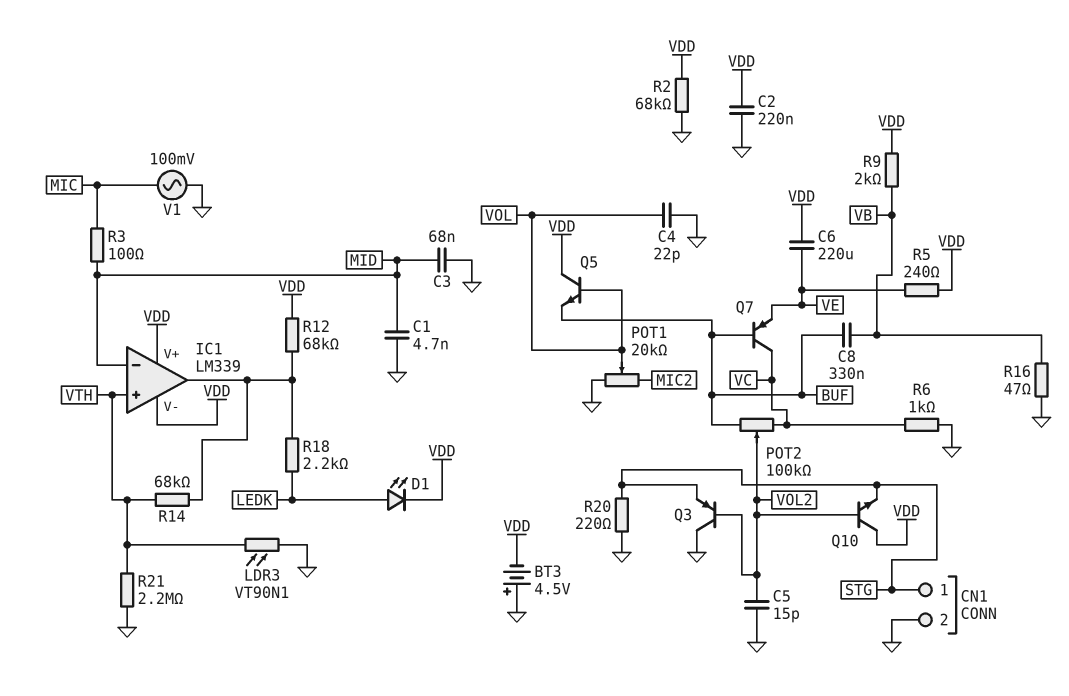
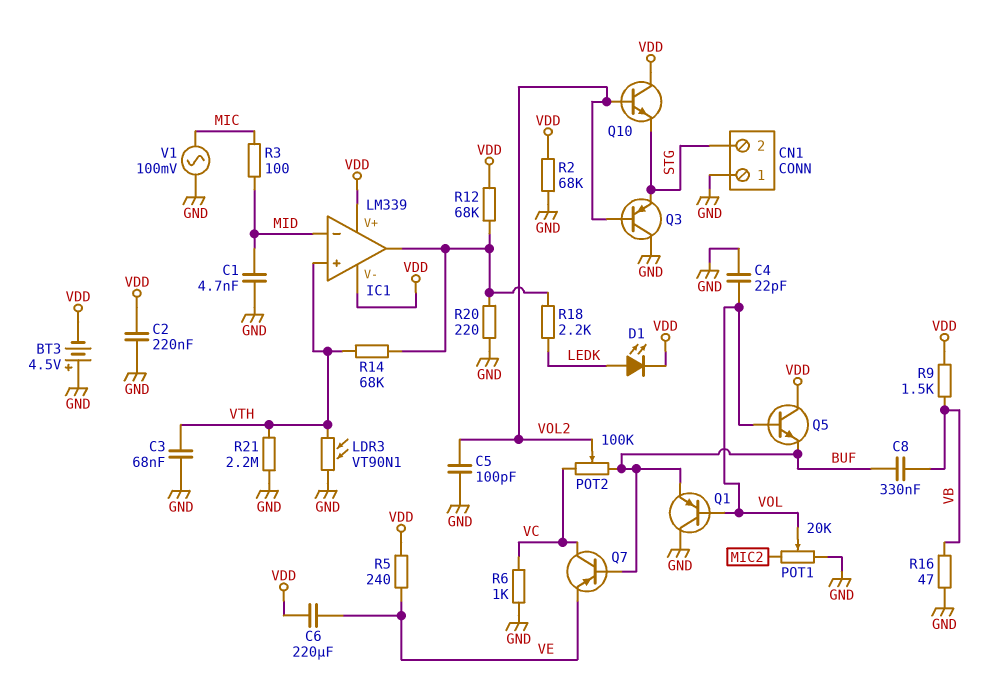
C3: 68nF (GND, MID) -> 68nF (GND, VTH)
C5: 15pF (GND, VOL2) -> 100pF (GND, VOL2)
CN1 pin 1: STG -> GND
CN1 pin 2: GND -> STG
Q1: none -> PNP (B VOL, C GND, E BUF)
R9: 2k (VB, VDD) -> 1.5k (VB, VDD)
R20: 220 (GND, STG) -> 220 (GND, IC1/out)

